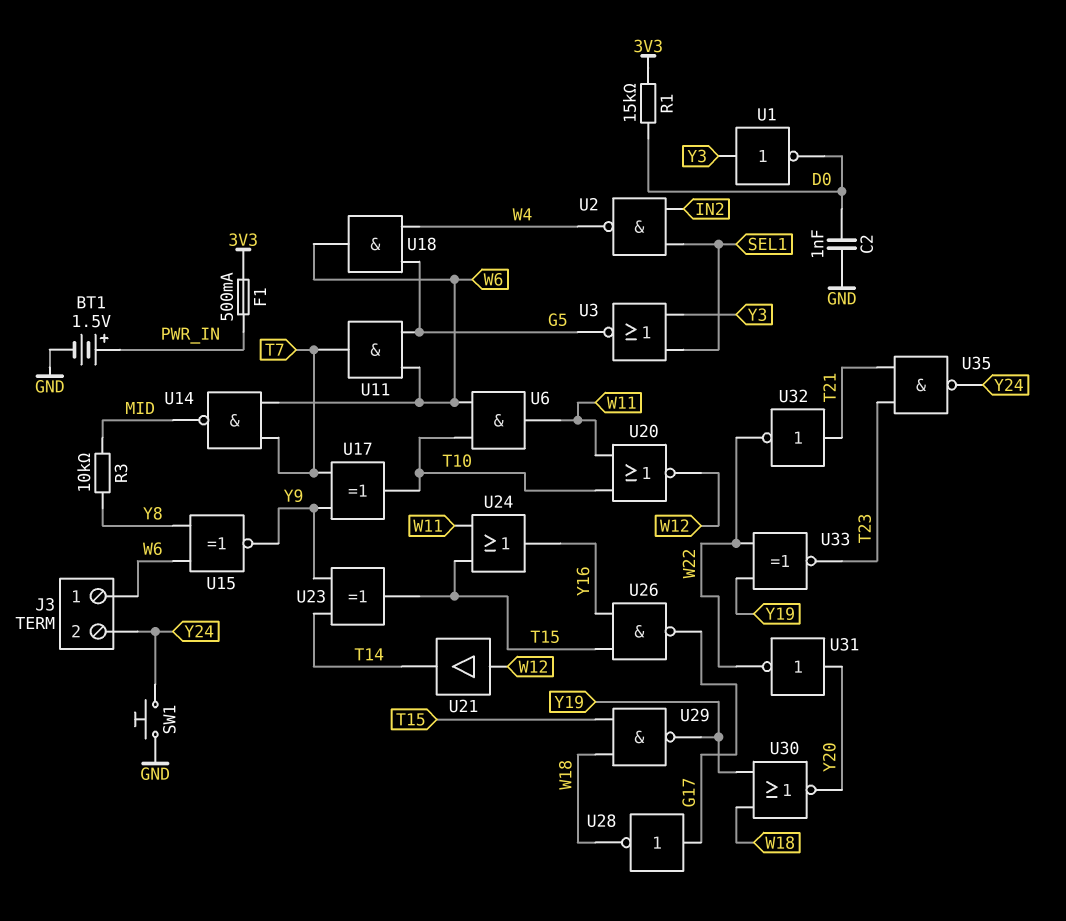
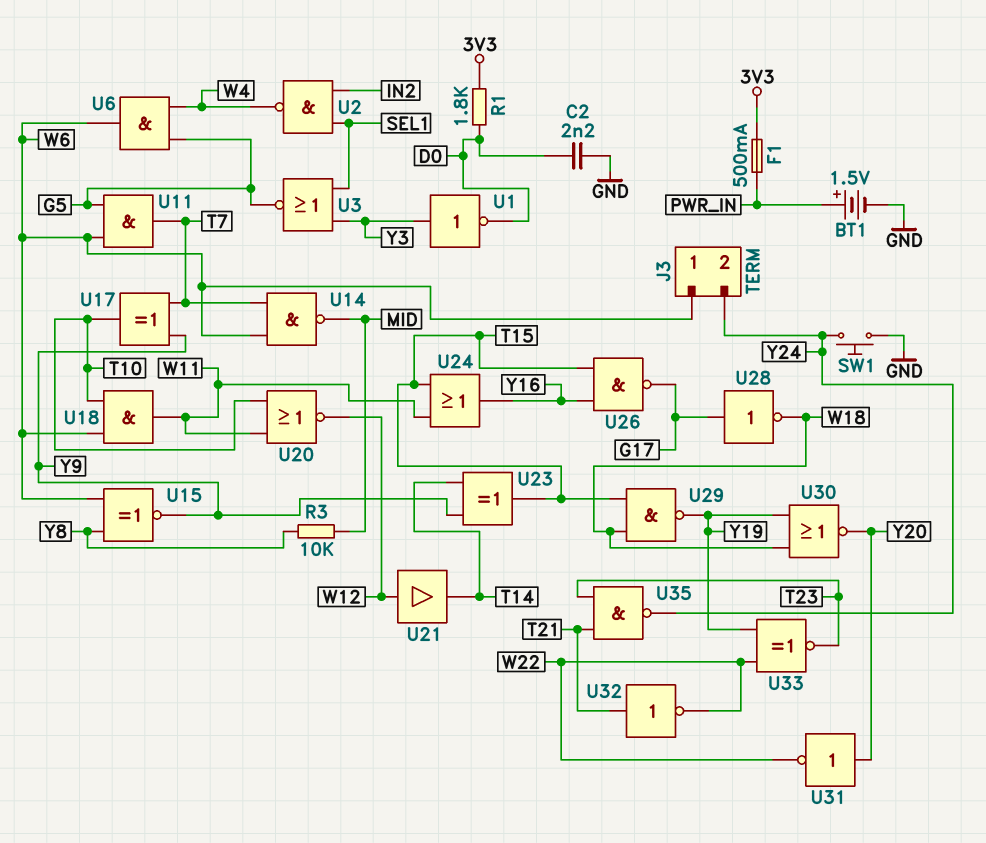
C2: 1nF (D0, GND) -> 2.2nF (D0, GND)
R1: 15k (3V3, D0) -> 1.8k (3V3, D0)
U6: AND (in T10, in W6, out W11) -> AND (in G5, in W4, out W6)
U18: AND (in G5, in W4, out W6) -> AND (in T10, in W6, out W11)

